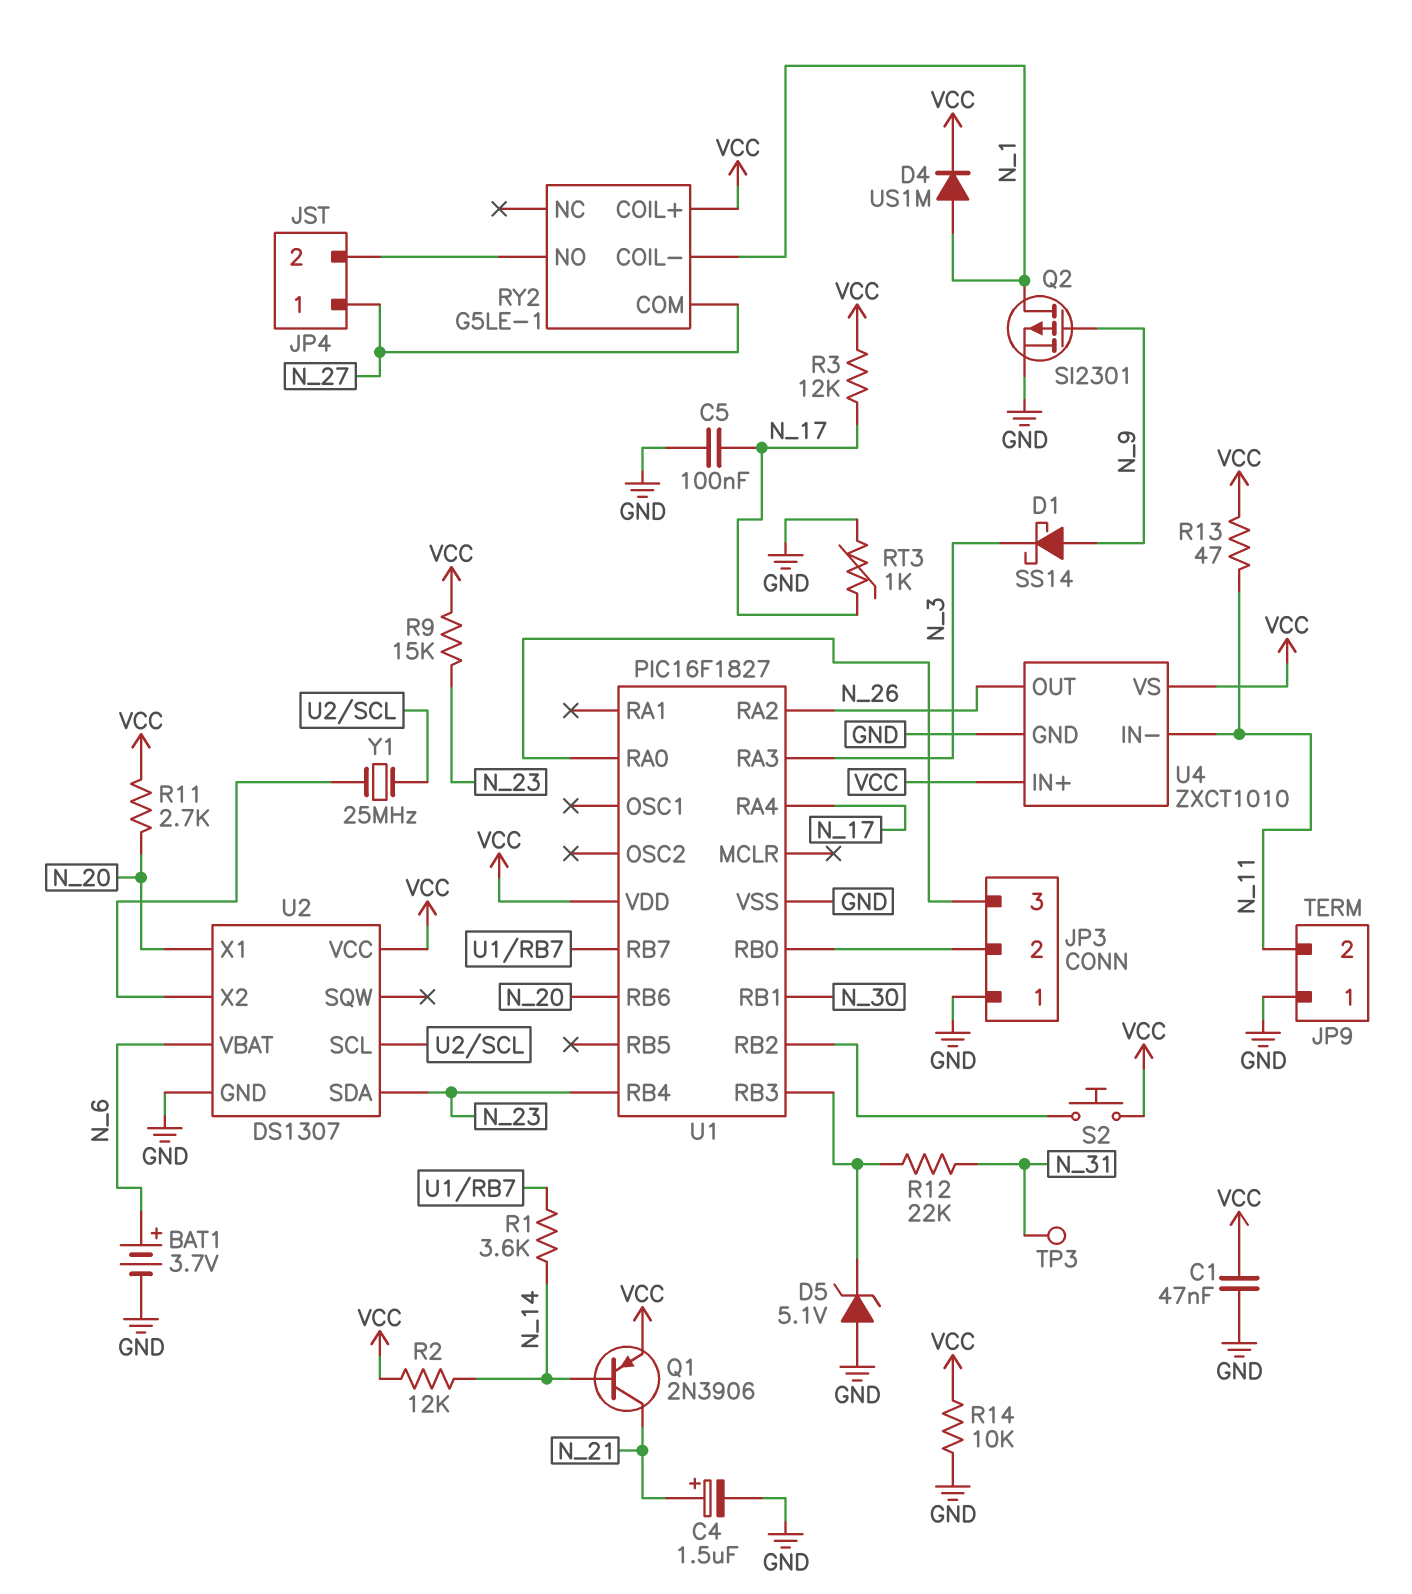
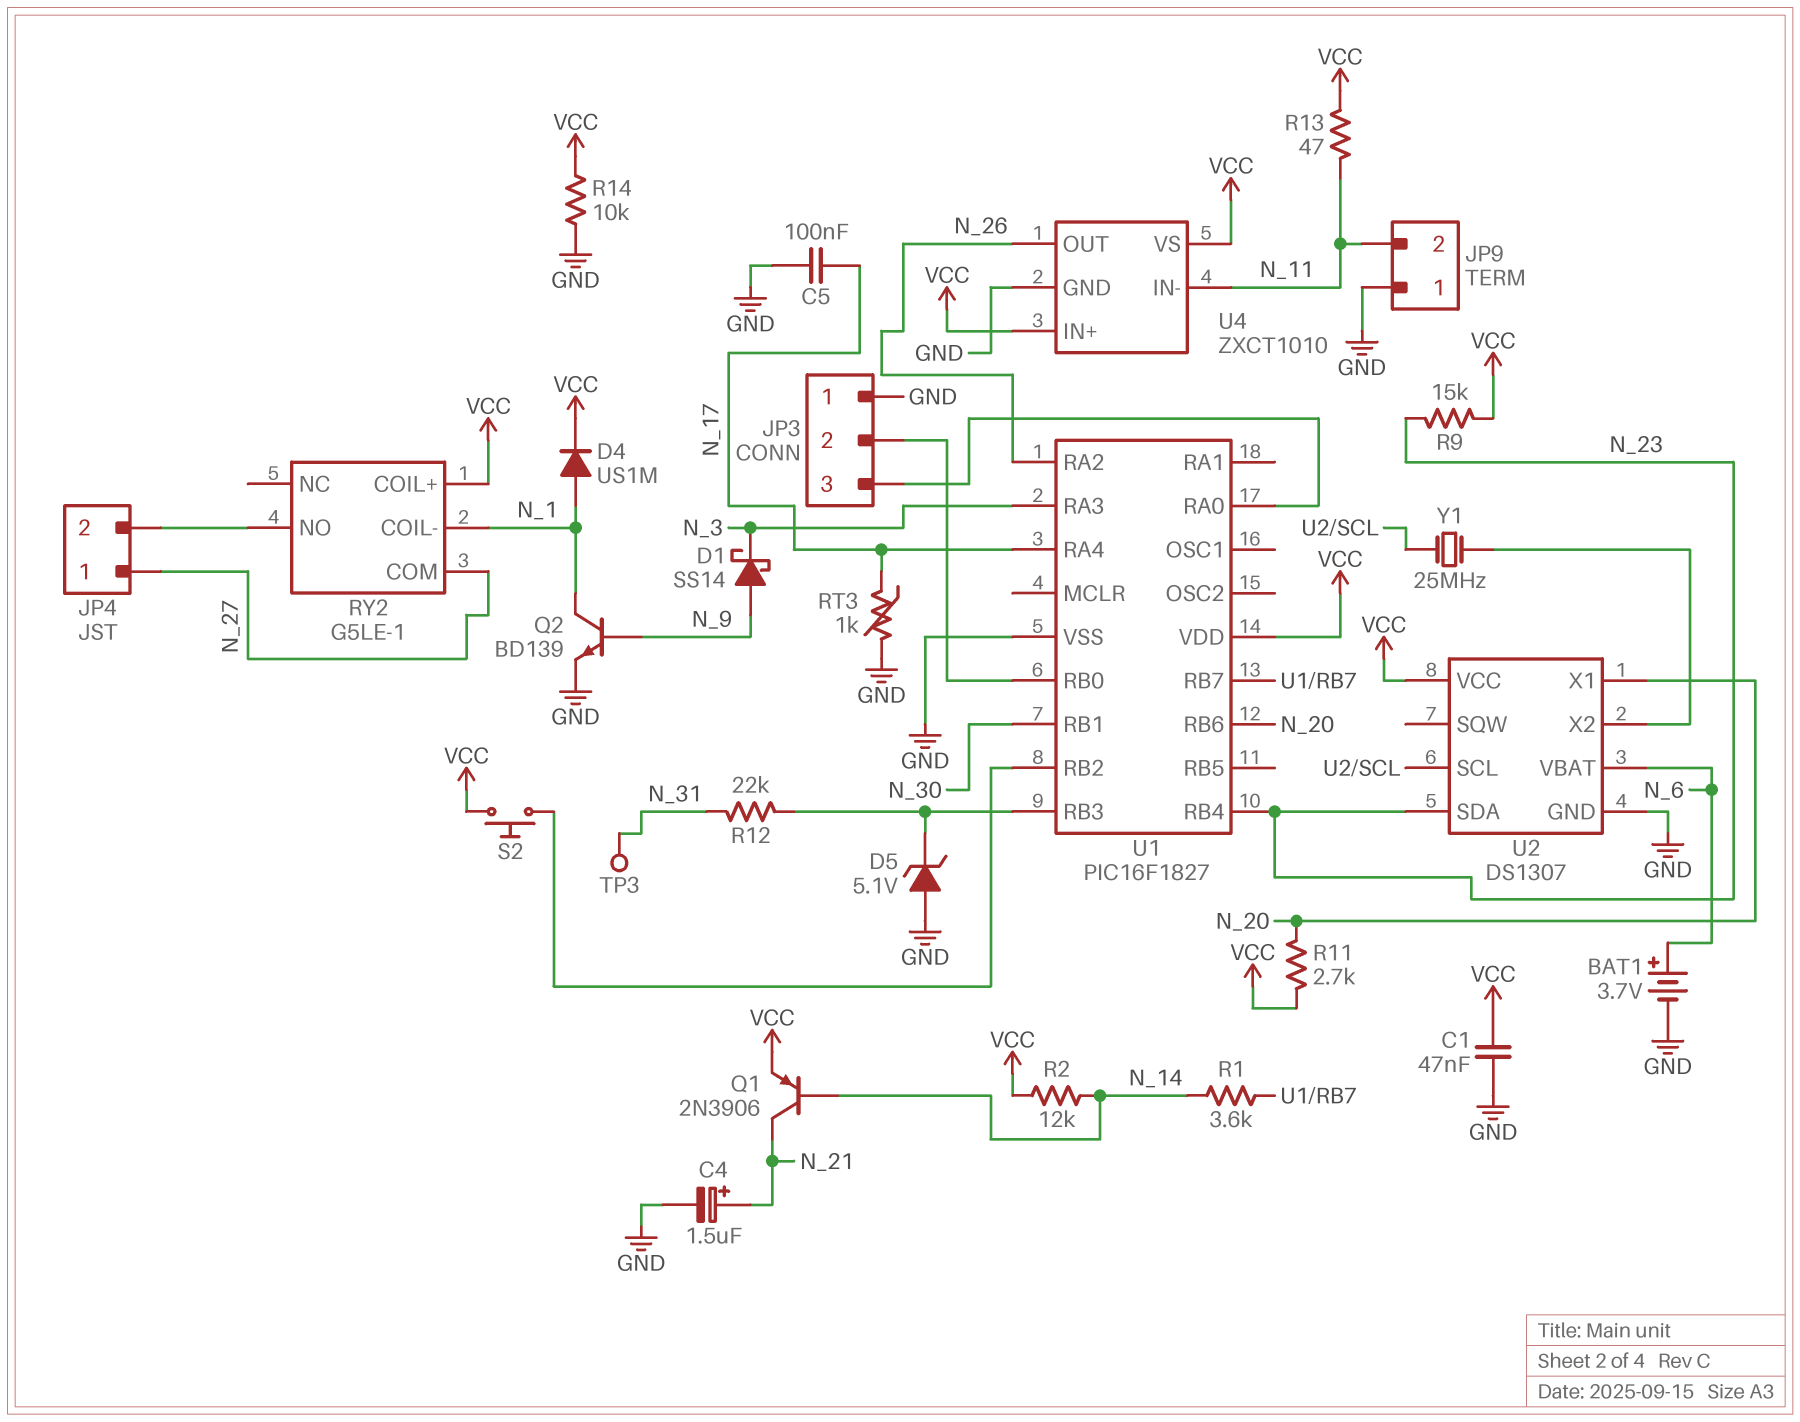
Q2: PMOS SI2301 (G N_9, D N_1, S GND) -> NPN BD139 (B N_9, C N_1, E GND)
R3: 12k (N_17, VCC) -> none

